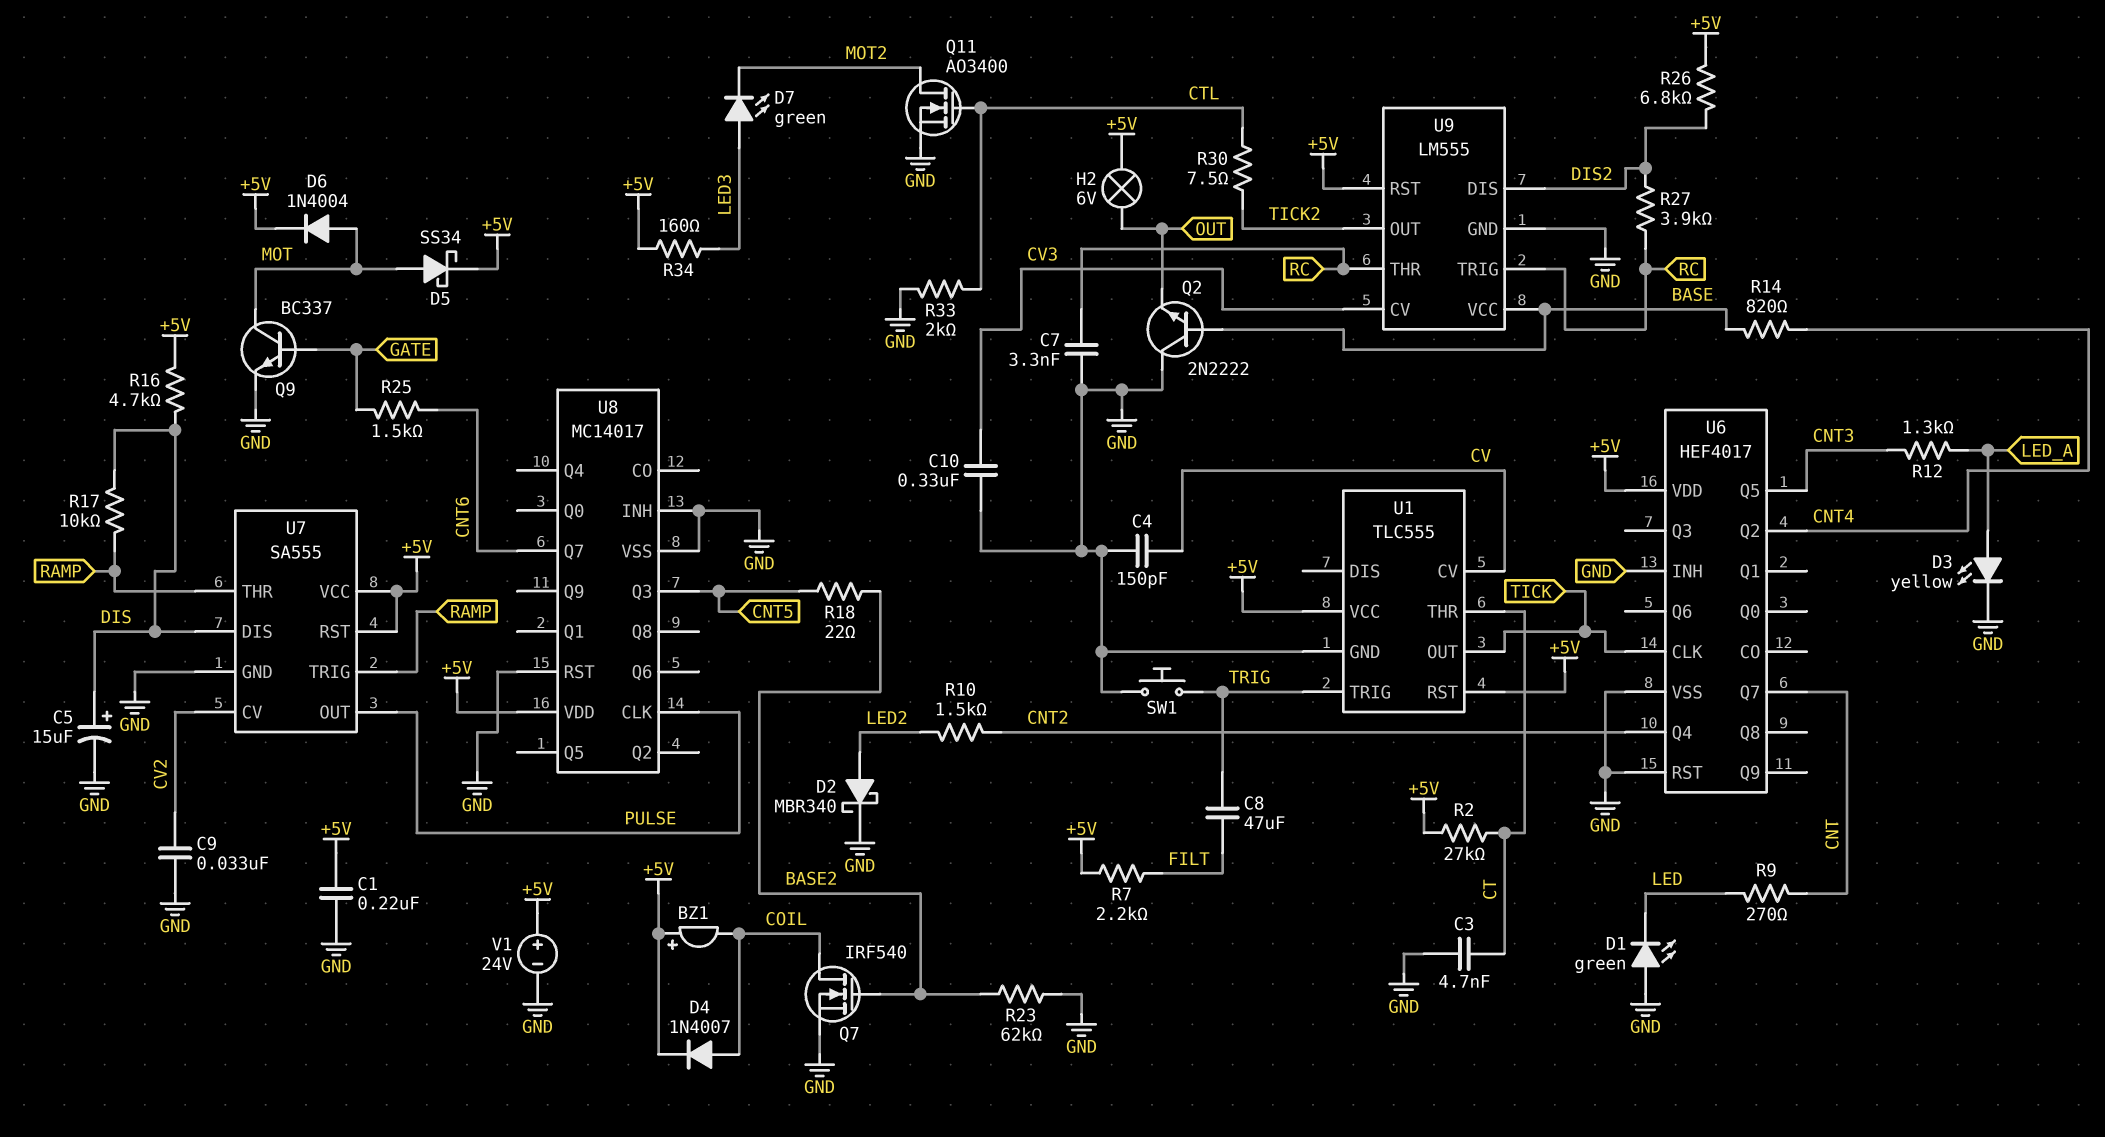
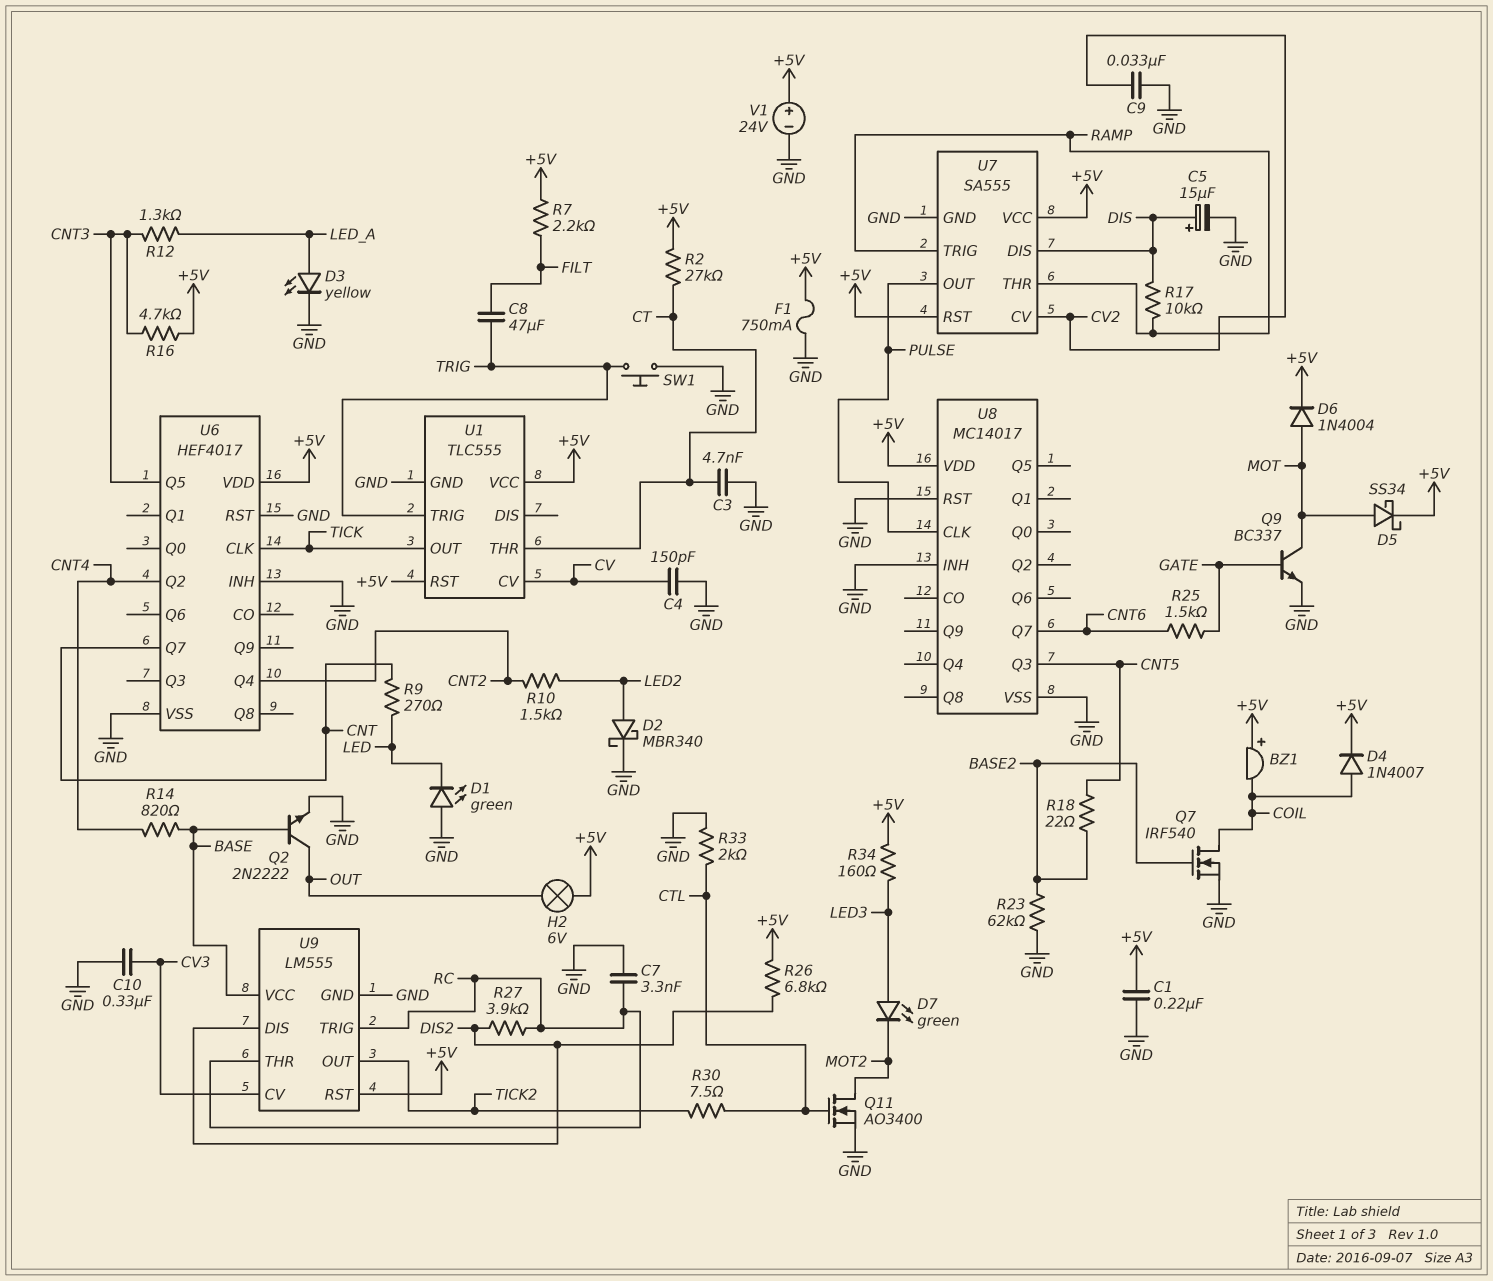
F1: none -> 750mA (+5V, GND)
Q2: NPN 2N2222 (B BASE, C GND, E OUT) -> NPN 2N2222 (B BASE, C OUT, E GND)
R16: 4.7k (+5V, DIS) -> 4.7k (+5V, CNT3)

